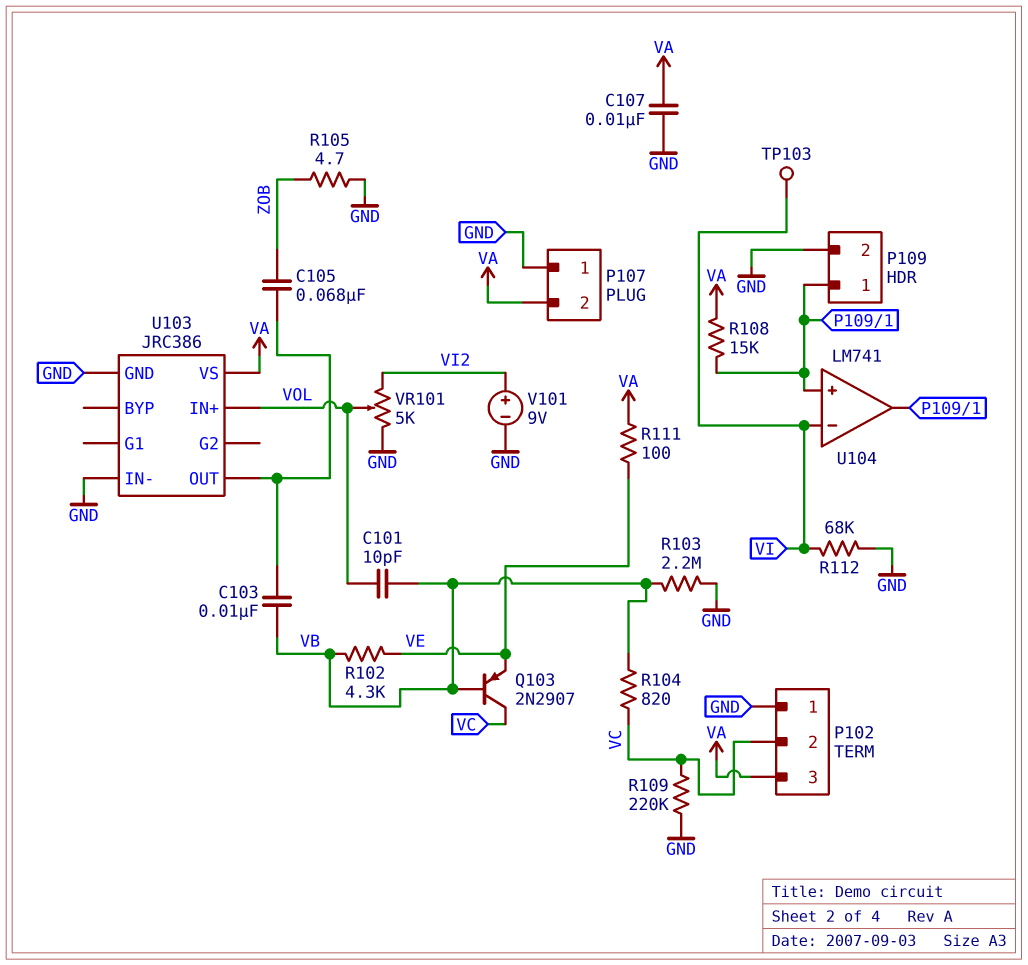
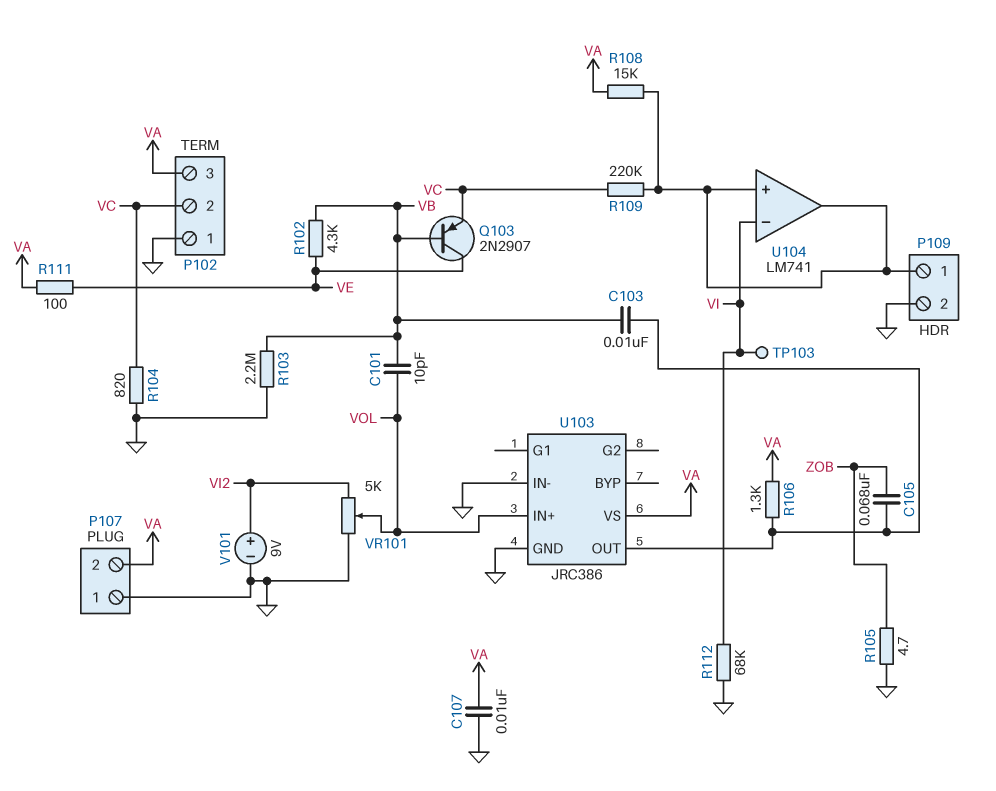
Q103: PNP 2N2907 (B VB, C VC, E VE) -> PNP 2N2907 (B VB, C VE, E VC)
R104: 820 (VB, VC) -> 820 (GND, VC)
R106: none -> 1.3k (U103/OUT, VA)
R109: 220k (GND, VC) -> 220k (P109/1, VC)

